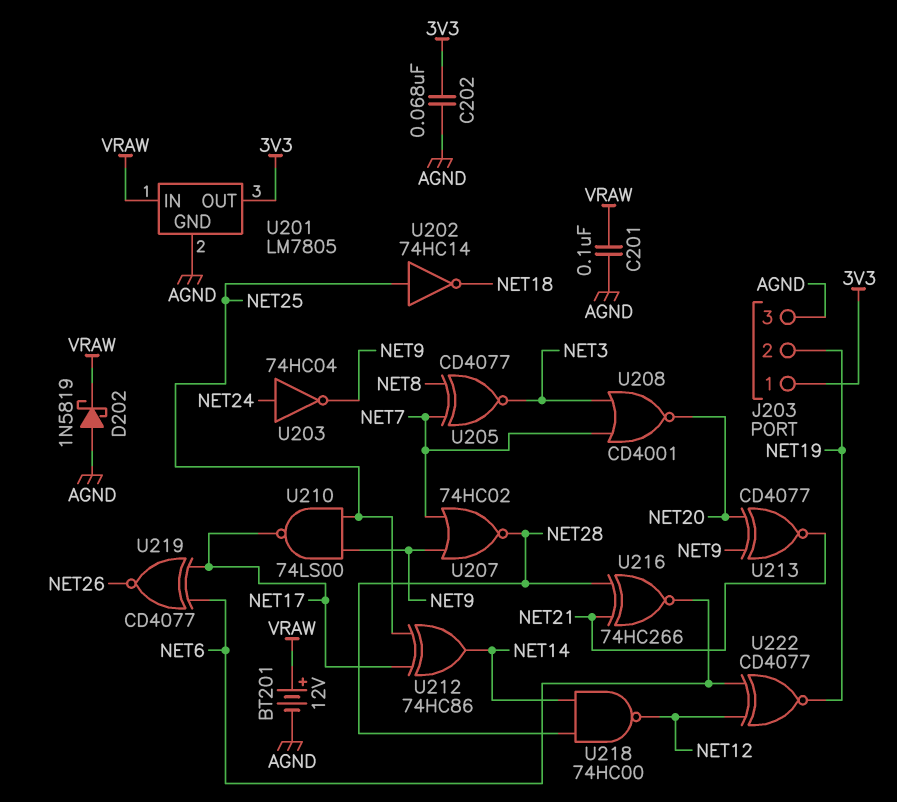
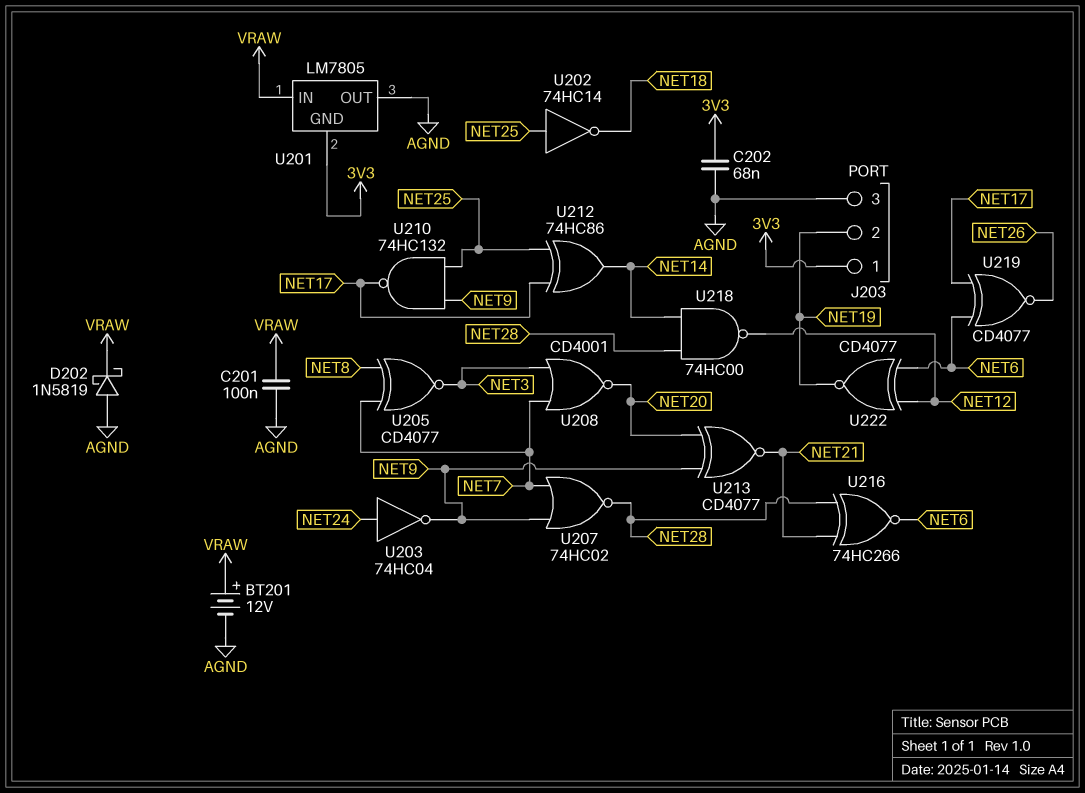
U201 pin GND: AGND -> 3V3
U201 pin OUT: 3V3 -> AGND
U210: NAND 74LS00 (in NET9, in NET25, out NET17) -> NAND 74HC132 (in NET9, in NET25, out NET17)

